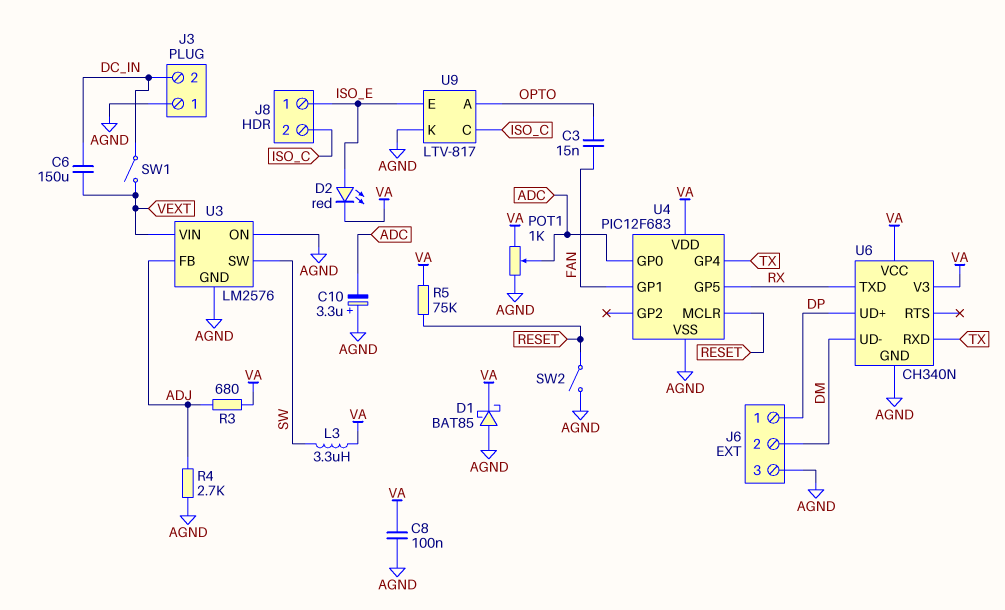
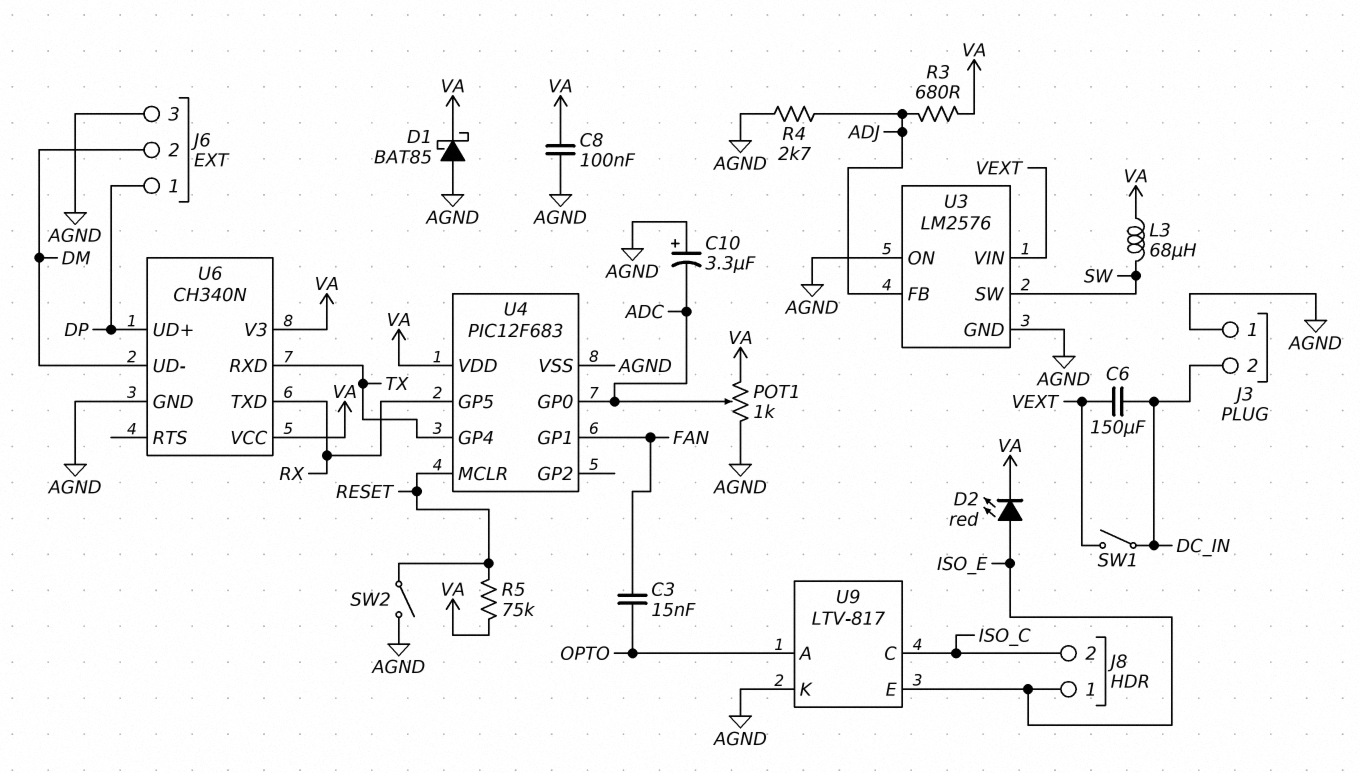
L3: 3.3uH (SW, VA) -> 68uH (SW, VA)

